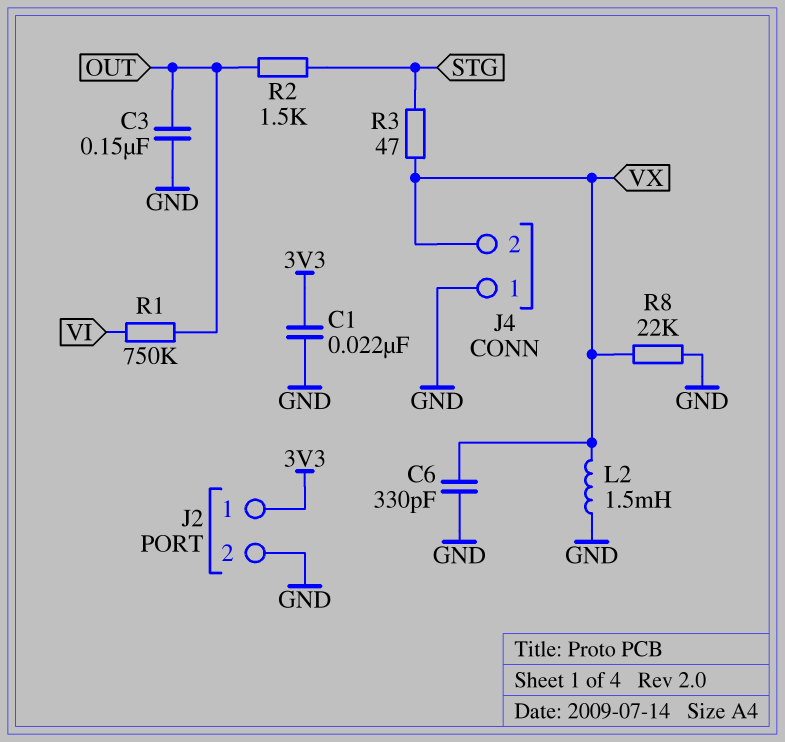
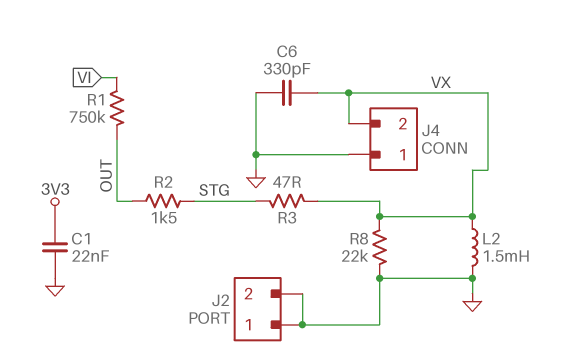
C3: 150nF (GND, OUT) -> none
J2 pin 1: 3V3 -> GND

